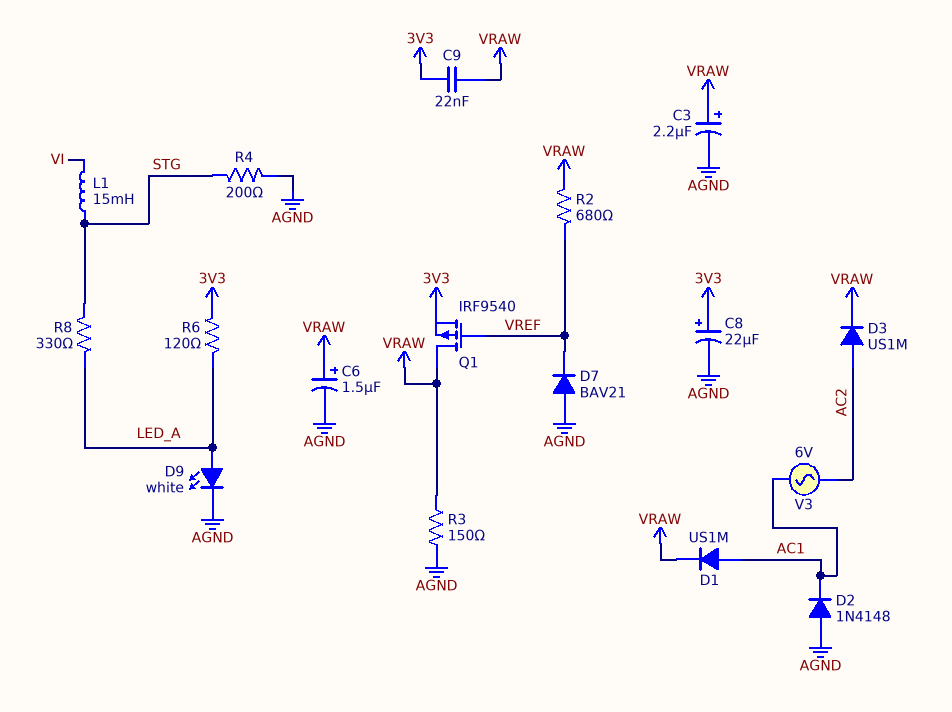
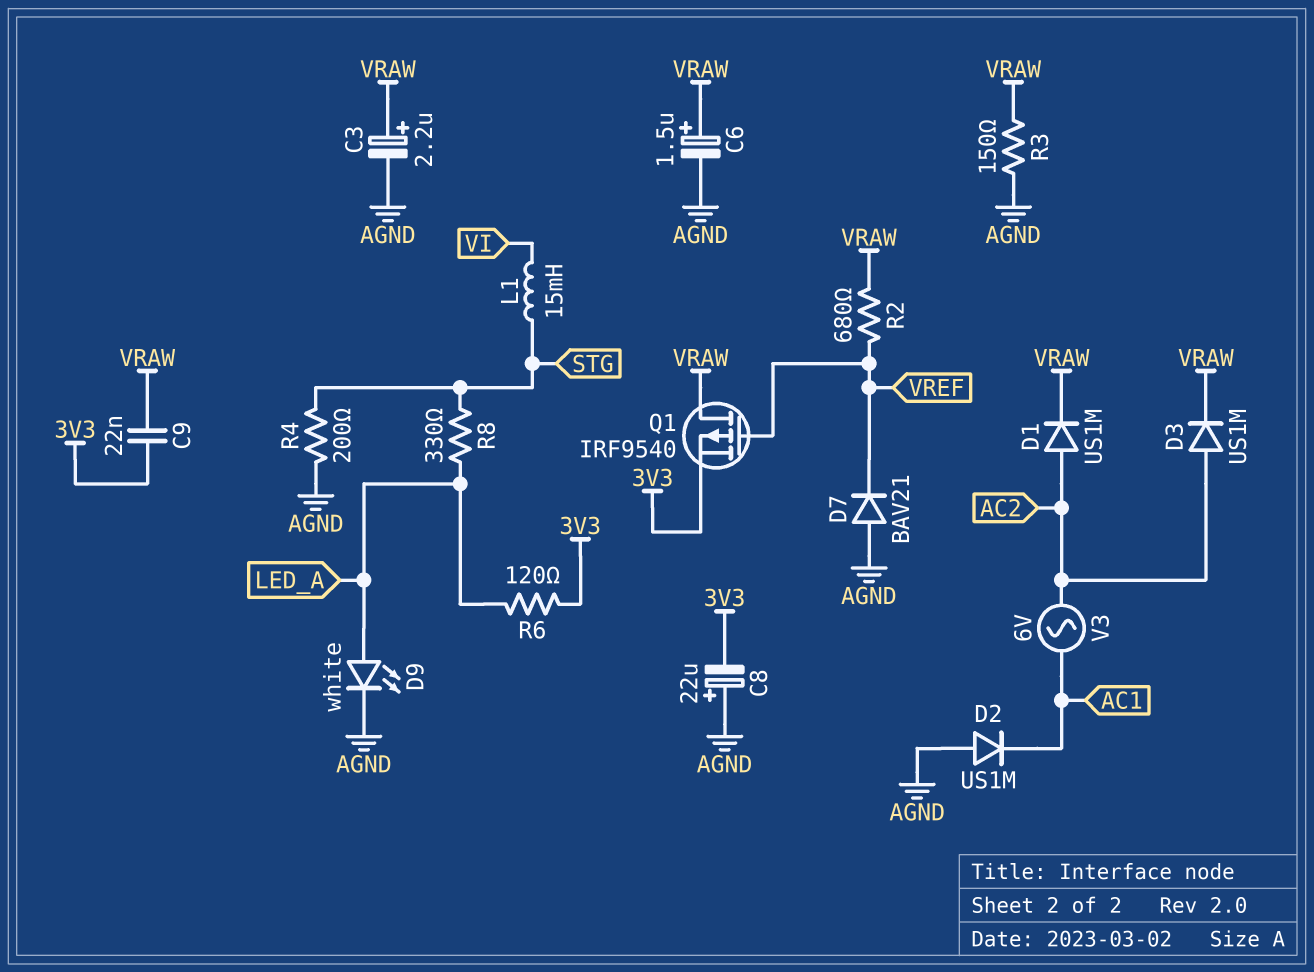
C8: 22uF (plus 3V3, minus AGND) -> 22uF (plus AGND, minus 3V3)
D1: diode US1M (A AC1, K VRAW) -> diode US1M (A AC2, K VRAW)
D2: diode 1N4148 (A AGND, K AC1) -> diode US1M (A AGND, K AC1)

